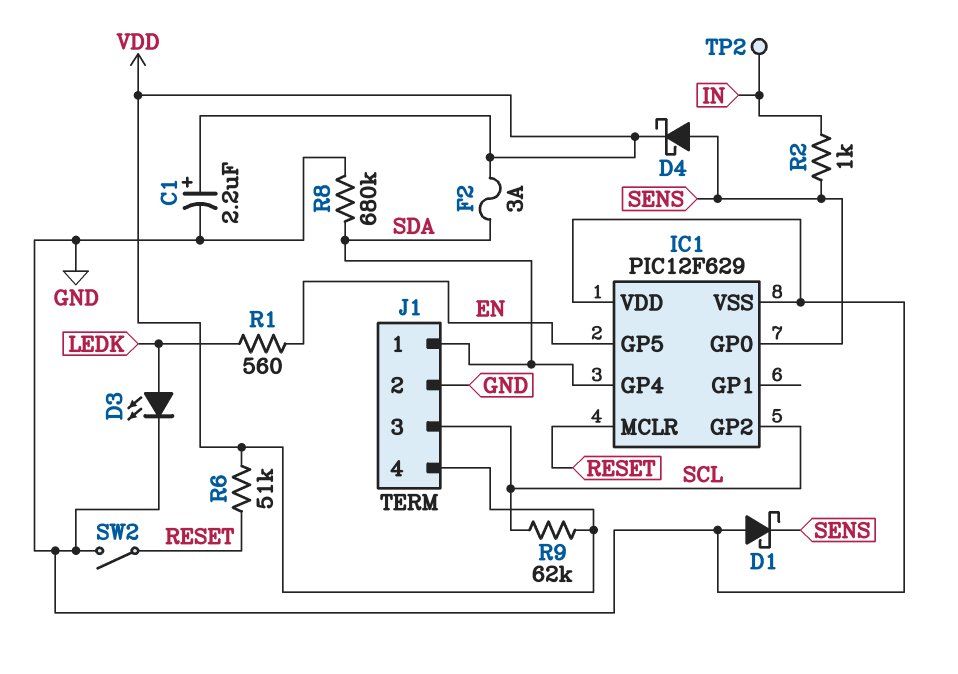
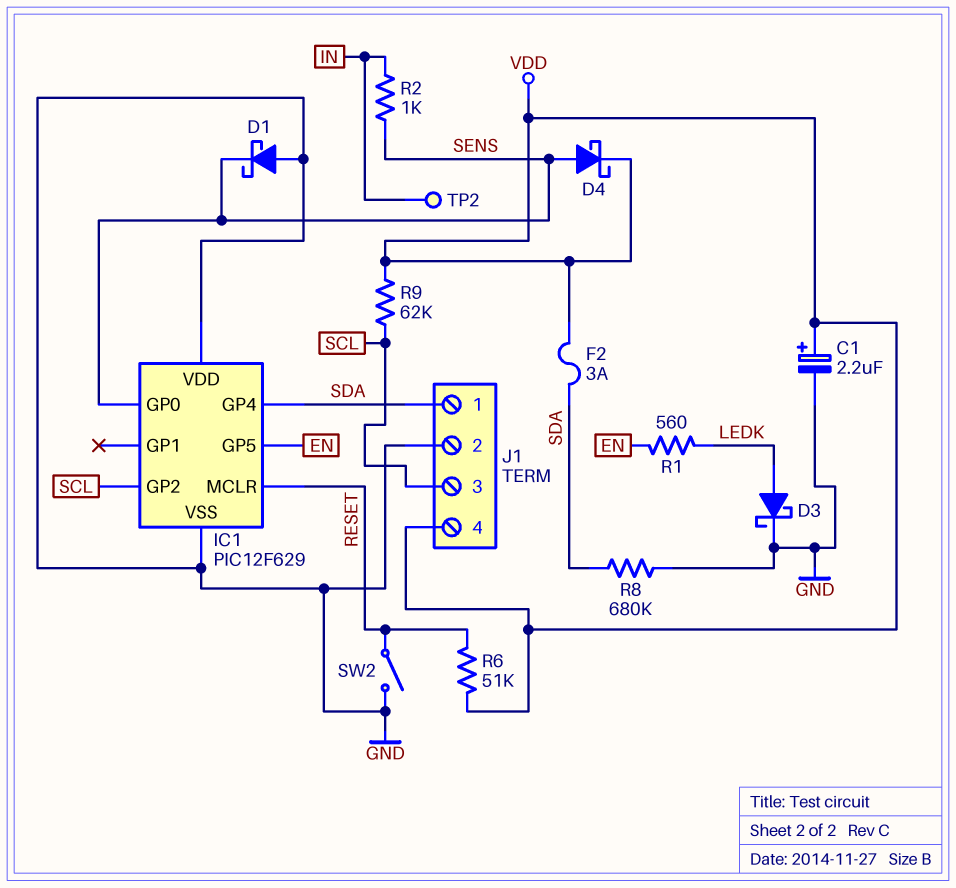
D3: LED (A LEDK, K GND) -> schottky (A LEDK, K GND)

